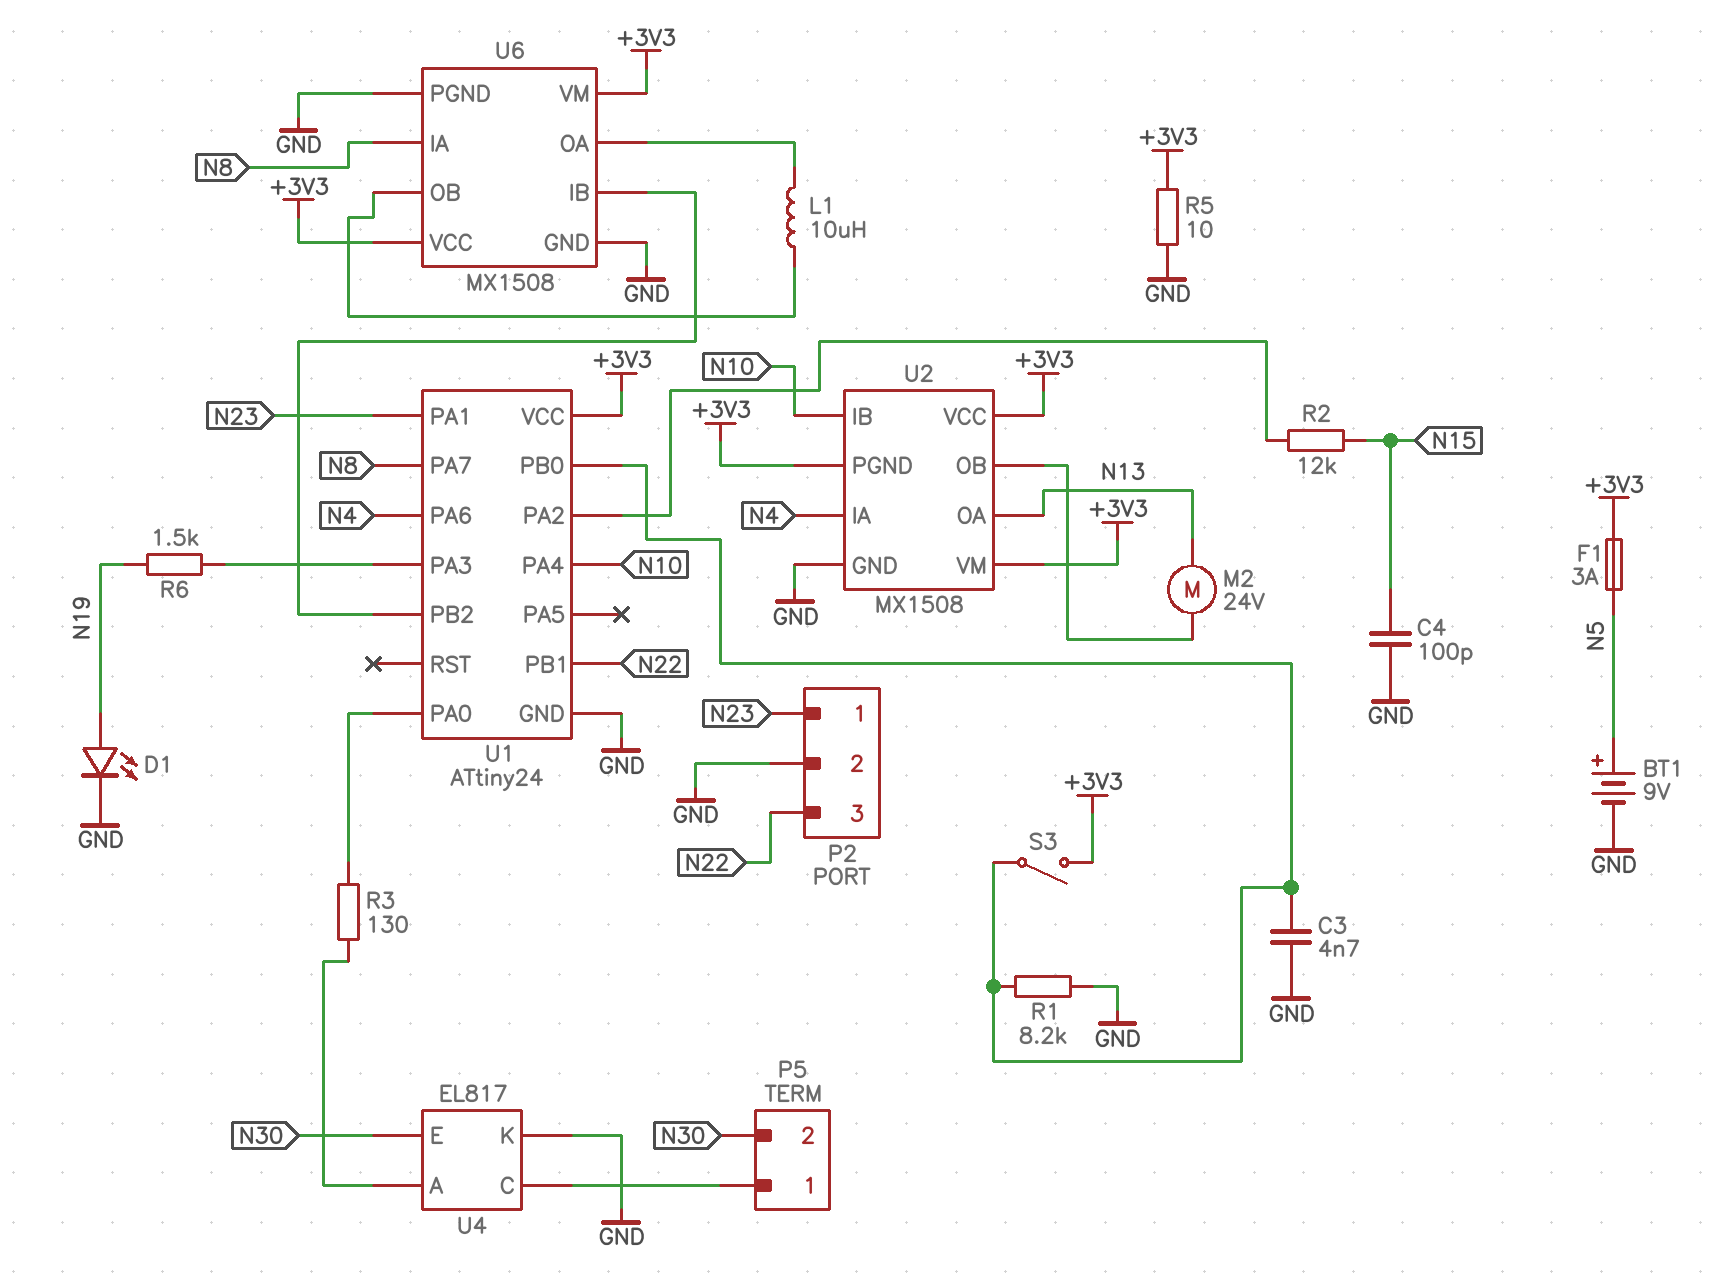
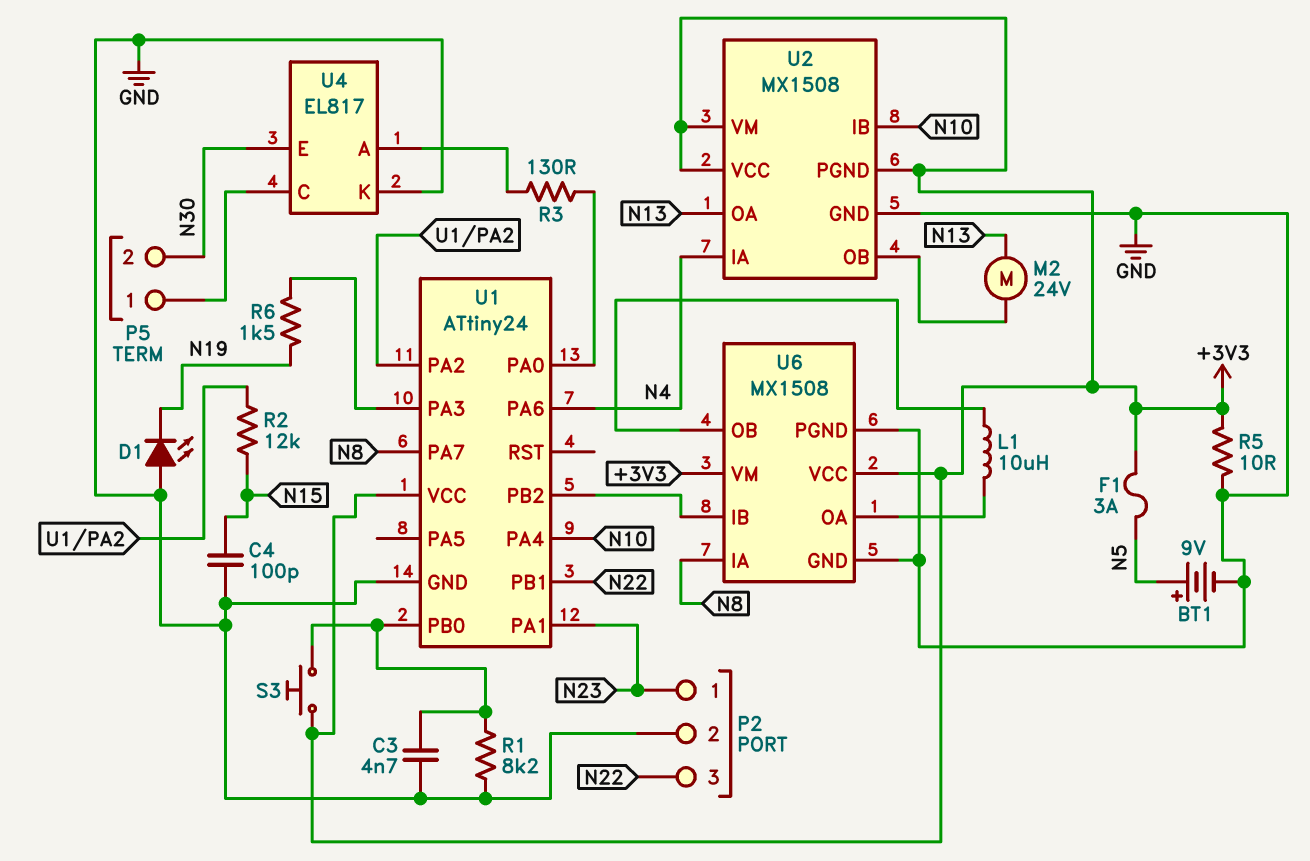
D1: LED (A N19, K GND) -> LED (A GND, K N19)
S3: switch (+3V3, U1/PB0) -> button (+3V3, U1/PB0)

